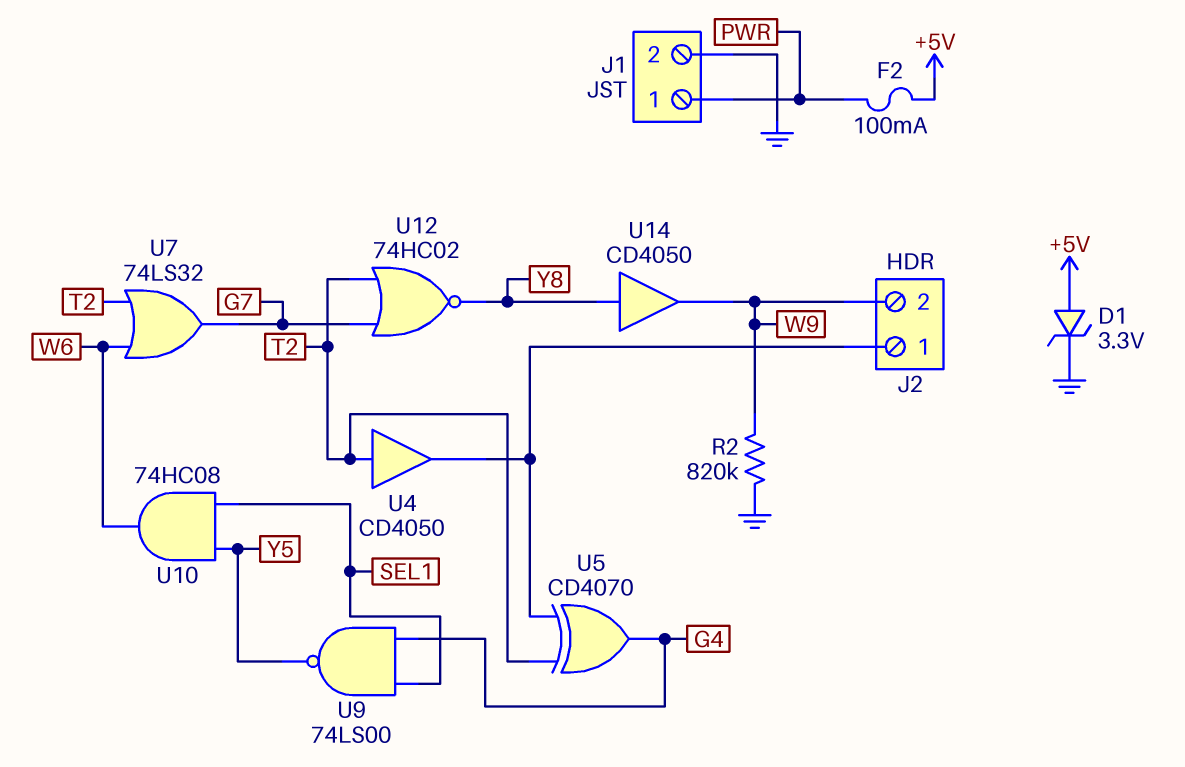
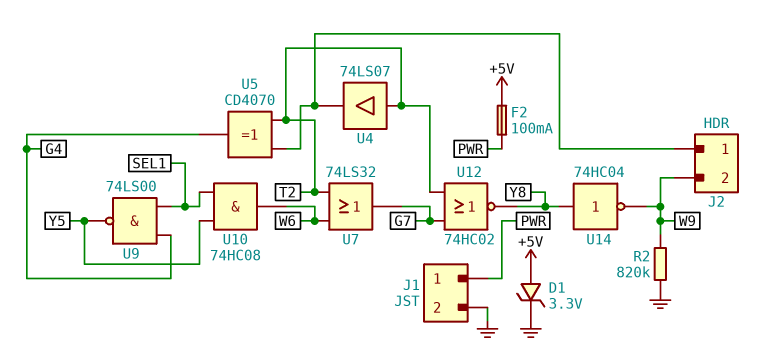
U4: buffer CD4050 (in T2, out J2/1) -> buffer 74LS07 (in T2, out J2/1)
U14: buffer CD4050 (in Y8, out W9) -> NOT 74HC04 (in Y8, out W9)

